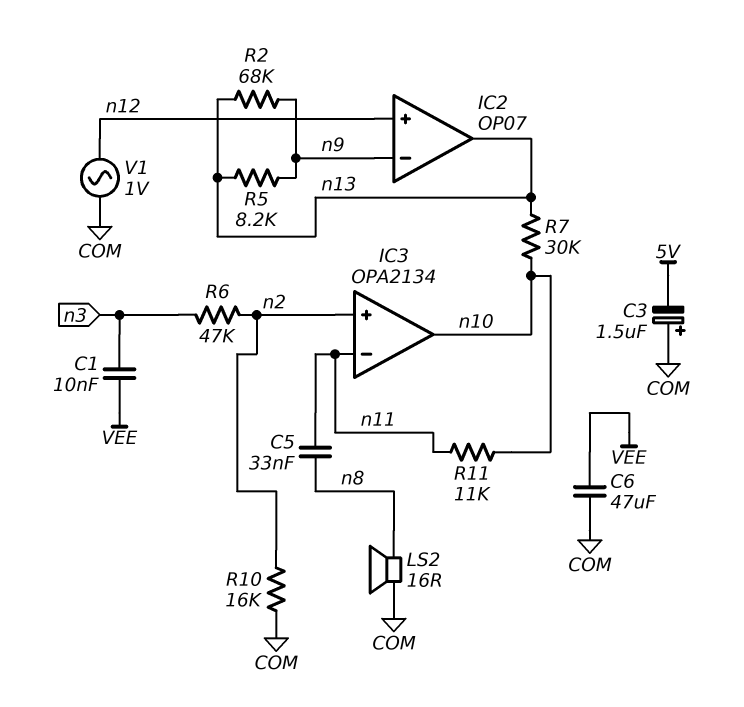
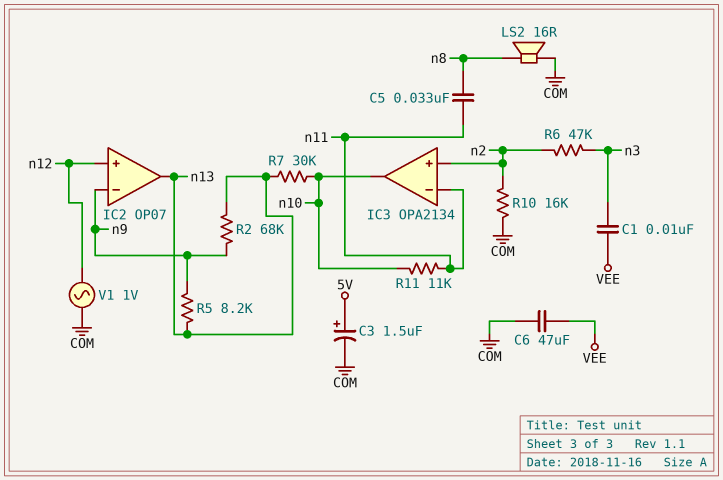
C3: 1.5uF (plus COM, minus 5V) -> 1.5uF (plus 5V, minus COM)

